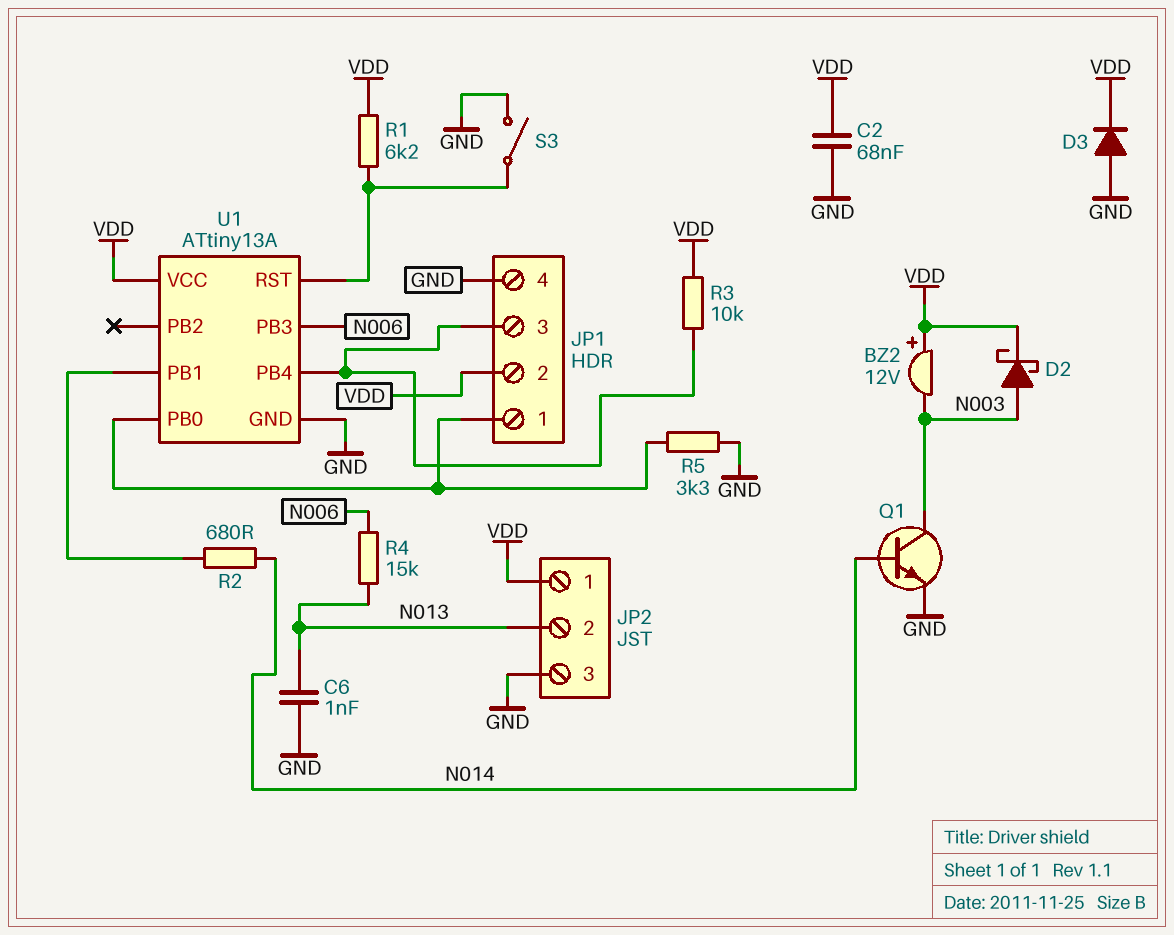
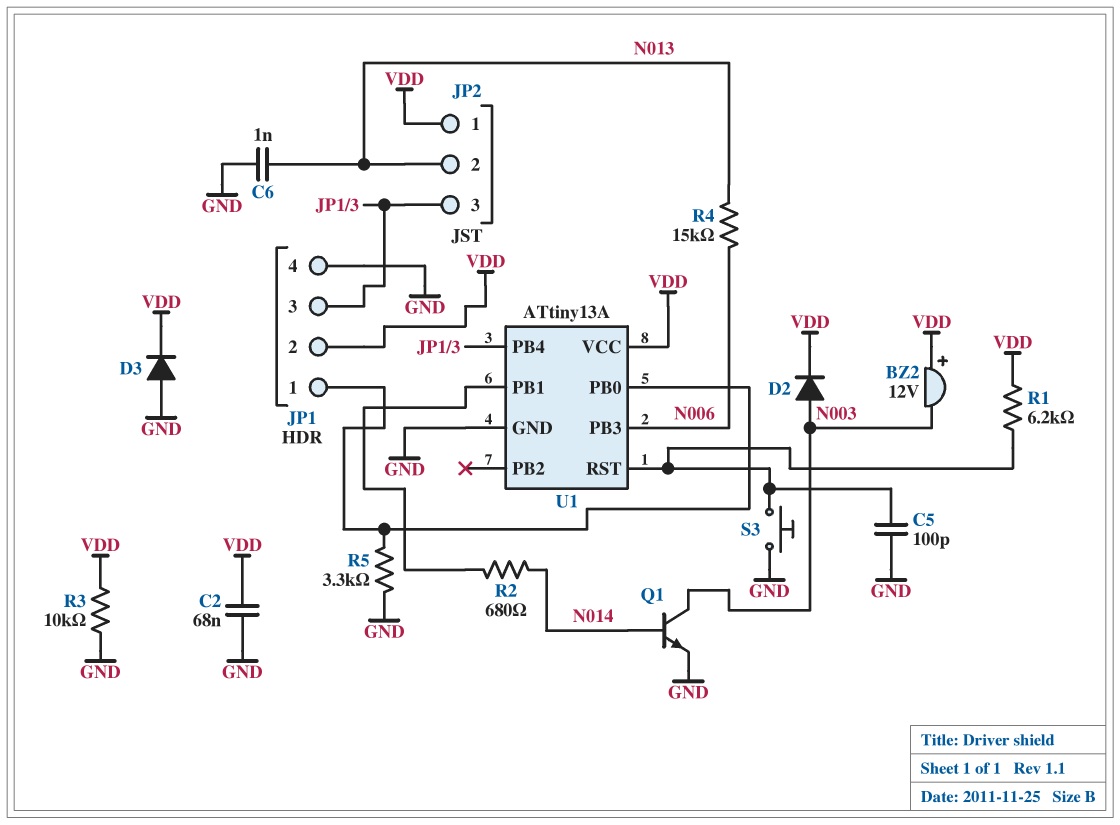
C5: none -> 100pF (GND, U1/RST)
D2: schottky (A N003, K VDD) -> diode (A N003, K VDD)
JP2 pin 3: GND -> JP1/3
R3: 10k (JP1/3, VDD) -> 10k (GND, VDD)
S3: switch (GND, U1/RST) -> button (GND, U1/RST)

